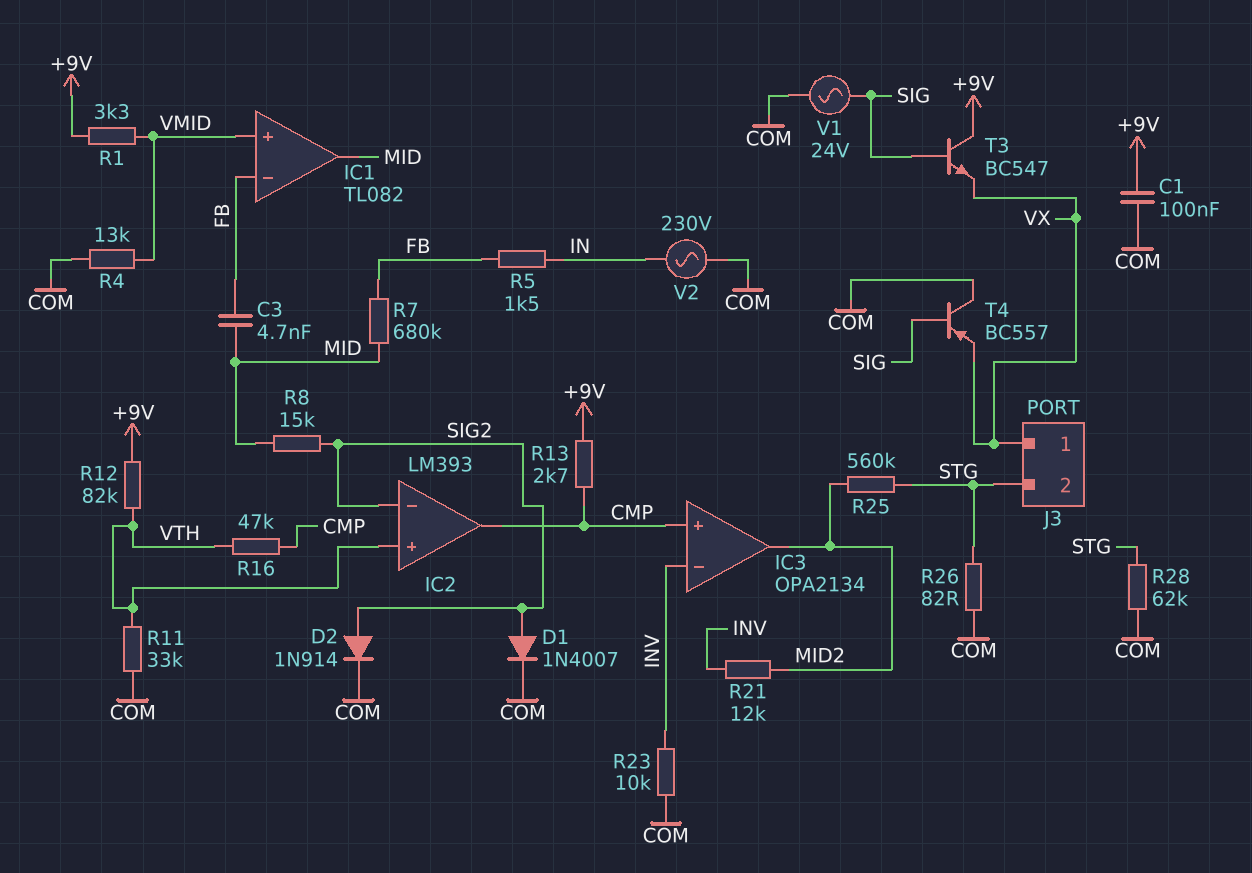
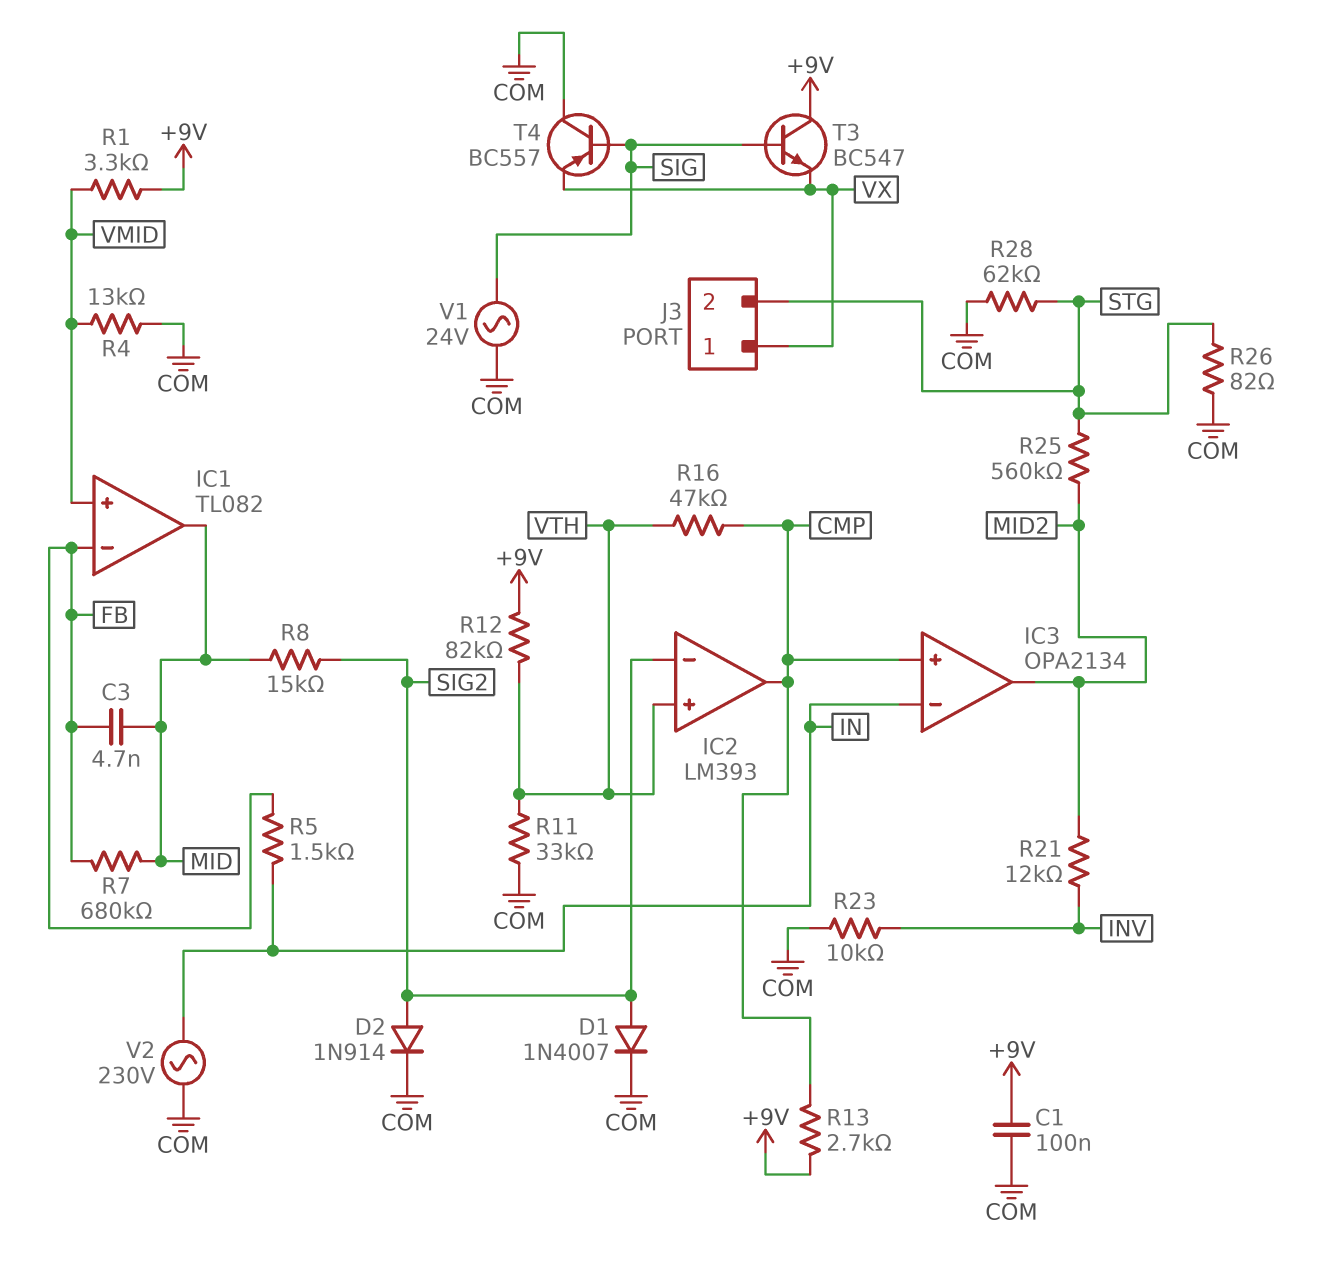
IC3 pin in-: INV -> IN

